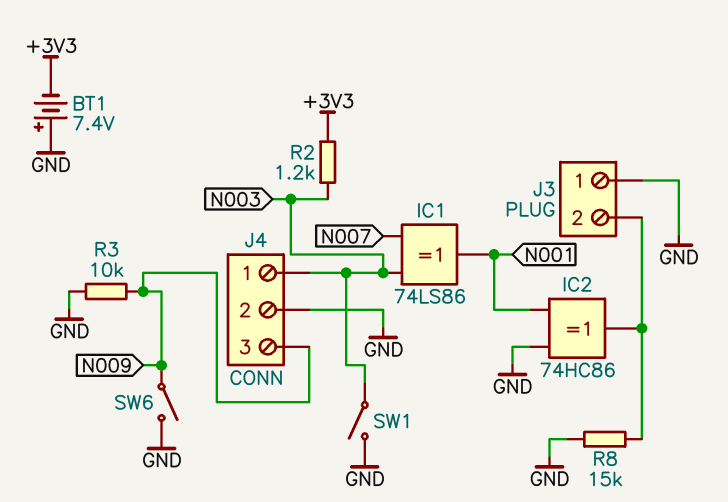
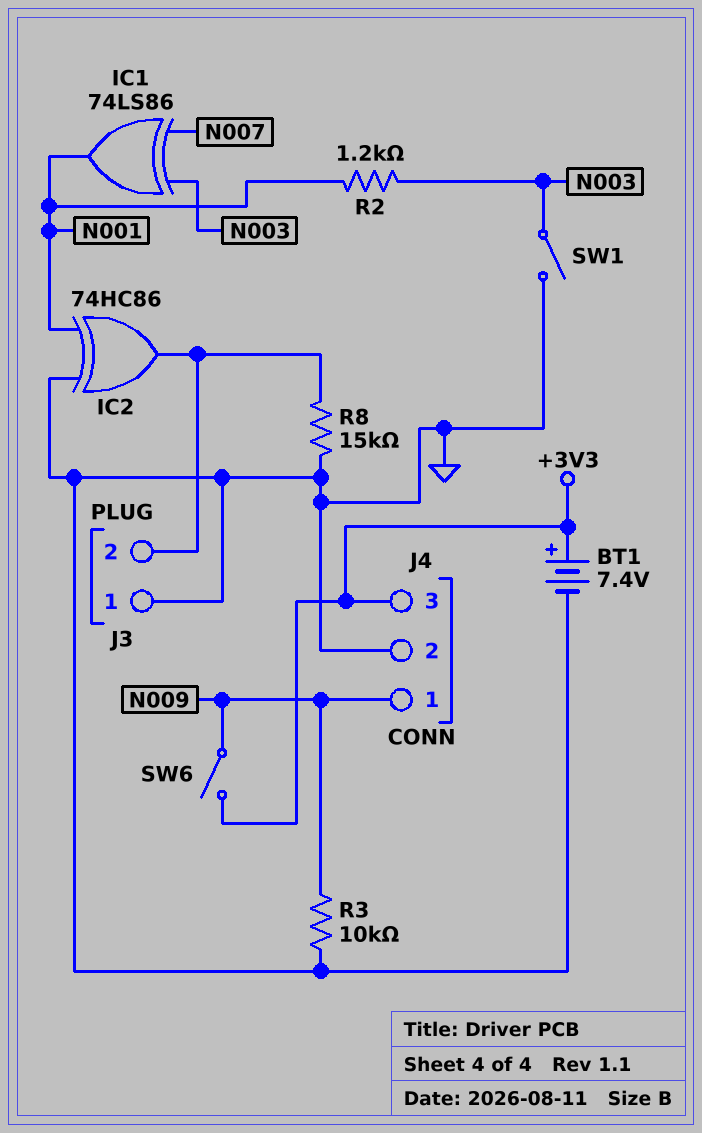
BT1: 7.4V (plus GND, minus +3V3) -> 7.4V (plus +3V3, minus GND)
J4 pin 1: N003 -> N009
J4 pin 3: N009 -> +3V3
R2: 1.2k (+3V3, N003) -> 1.2k (N001, N003)
SW6: switch (GND, N009) -> switch (+3V3, N009)

